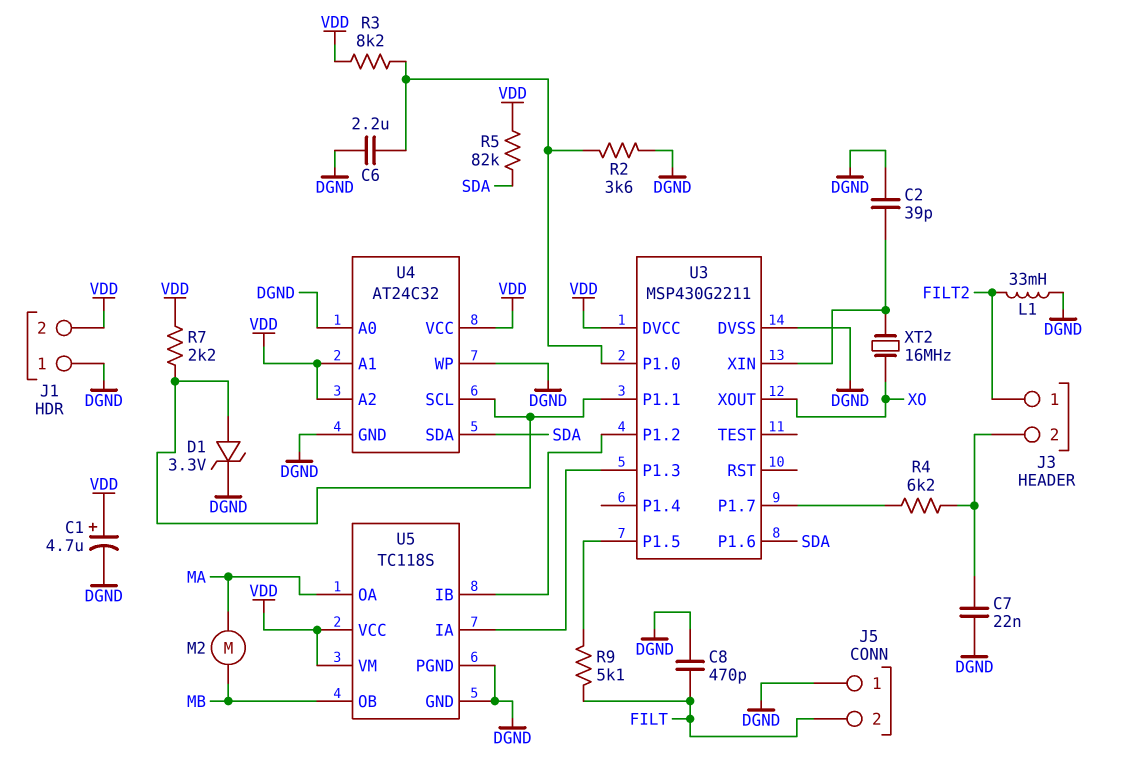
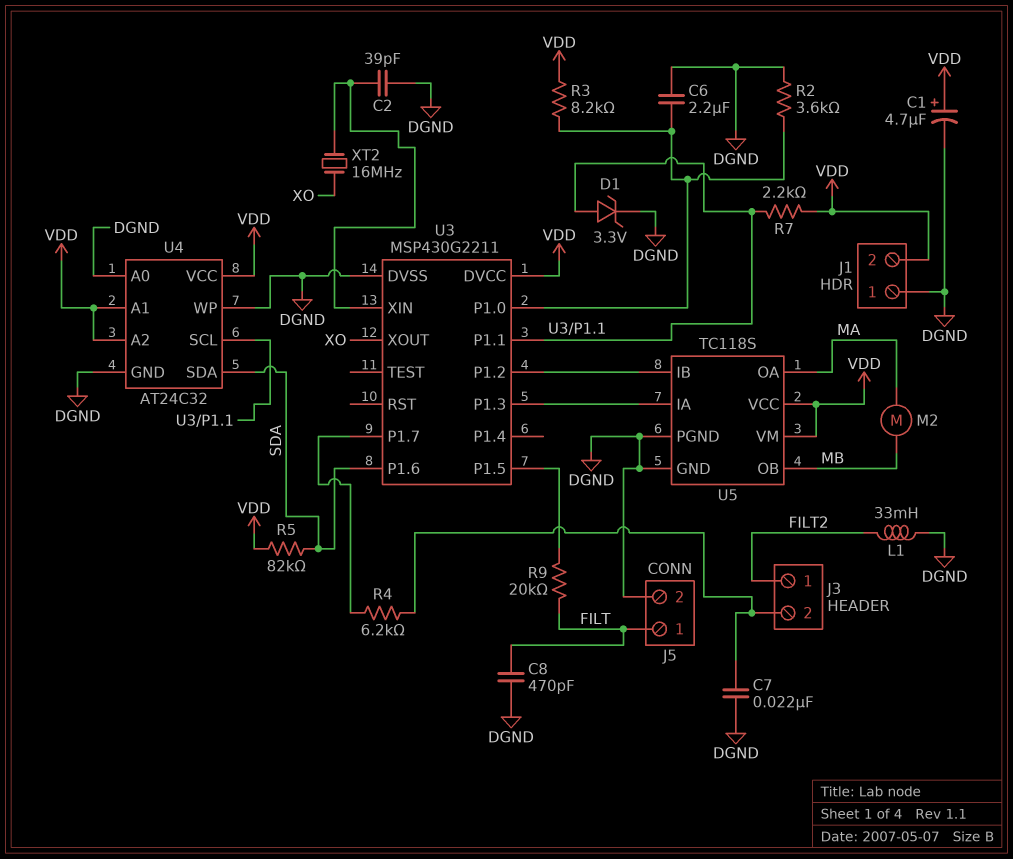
J5 pin 1: DGND -> FILT
J5 pin 2: FILT -> DGND
R9: 5.1k (FILT, U3/P1.5) -> 20k (FILT, U3/P1.5)

